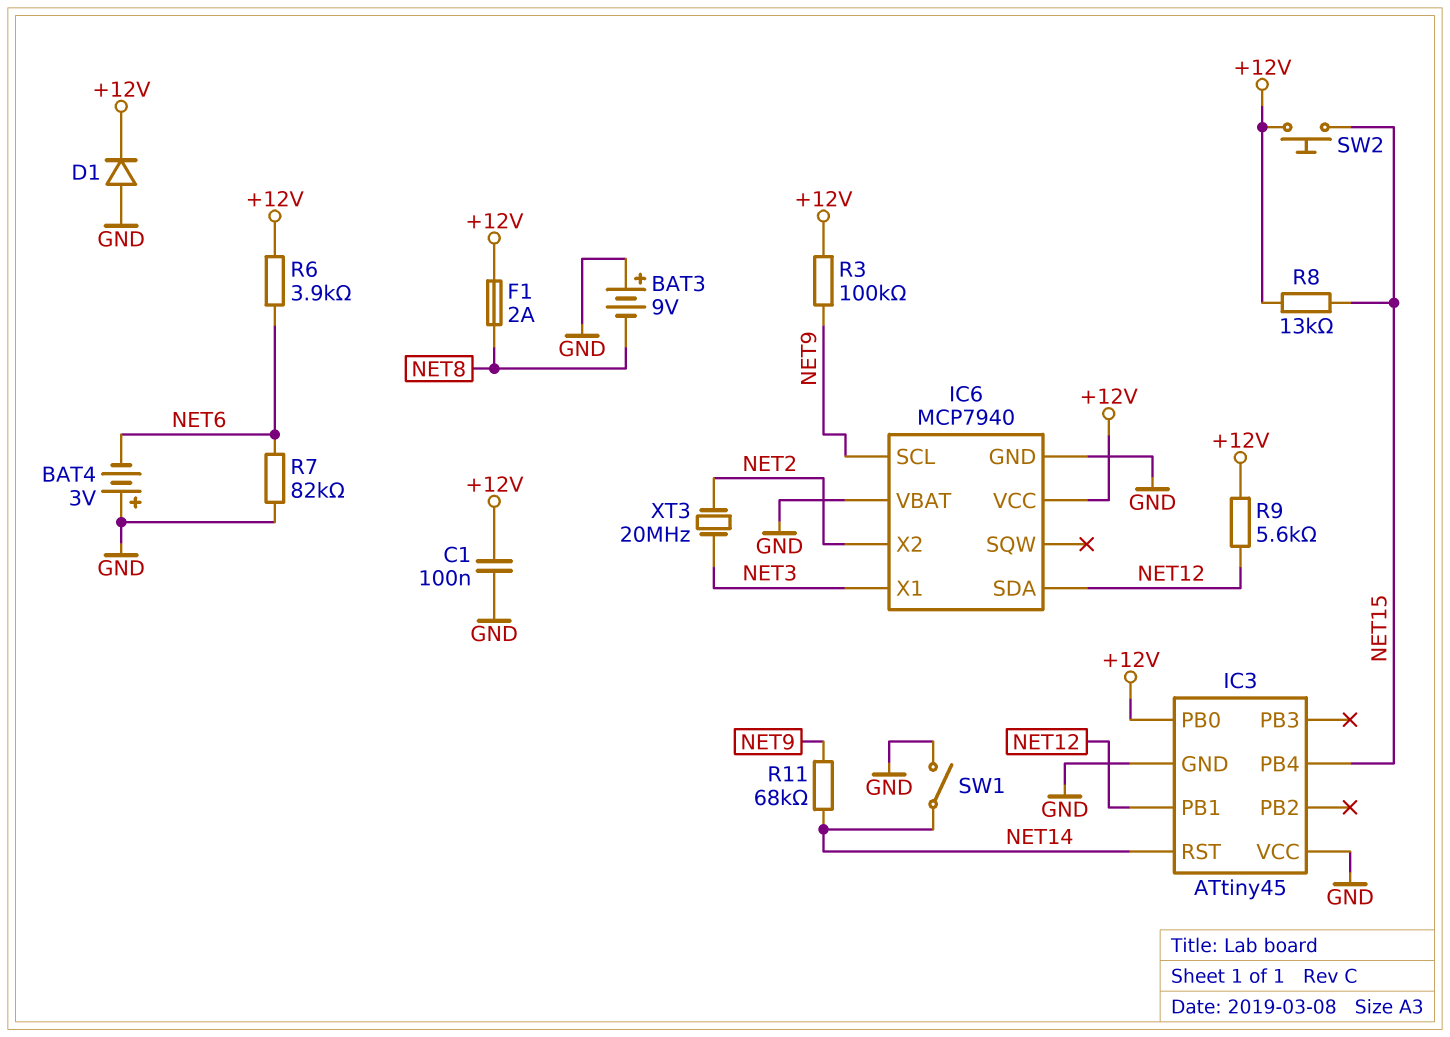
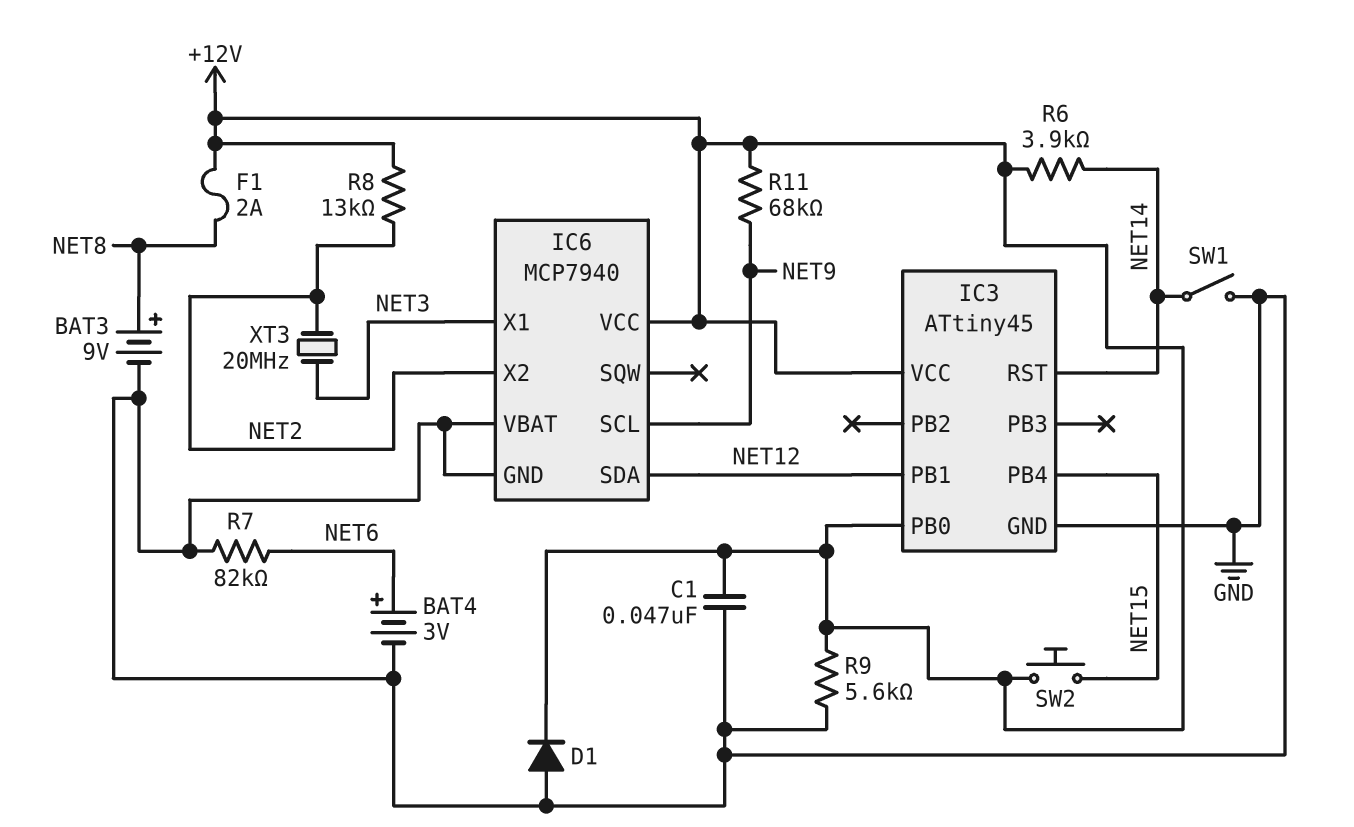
BAT3: 9V (plus GND, minus NET8) -> 9V (plus NET8, minus GND)
BAT4: 3V (plus GND, minus NET6) -> 3V (plus NET6, minus GND)
C1: 100nF (+12V, GND) -> 47nF (+12V, GND)
IC3 pin VCC: GND -> +12V
R3: 100k (+12V, NET9) -> none
R6: 3.9k (+12V, NET6) -> 3.9k (+12V, NET14)
R8: 13k (+12V, NET15) -> 13k (+12V, NET2)
R9: 5.6k (+12V, NET12) -> 5.6k (+12V, GND)
R11: 68k (NET9, NET14) -> 68k (+12V, NET9)

